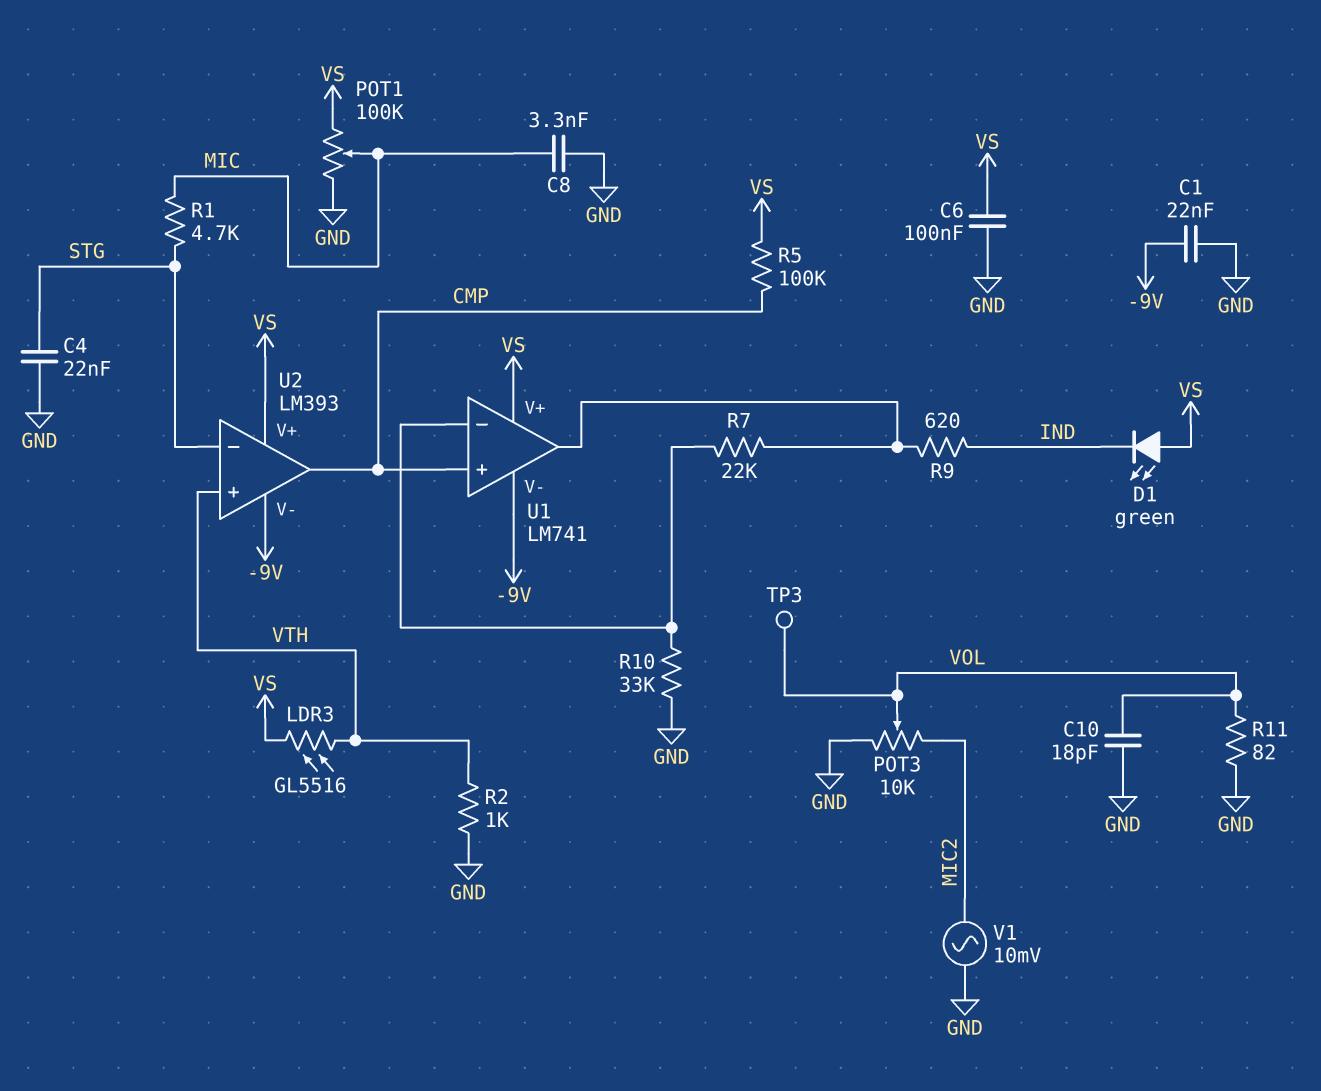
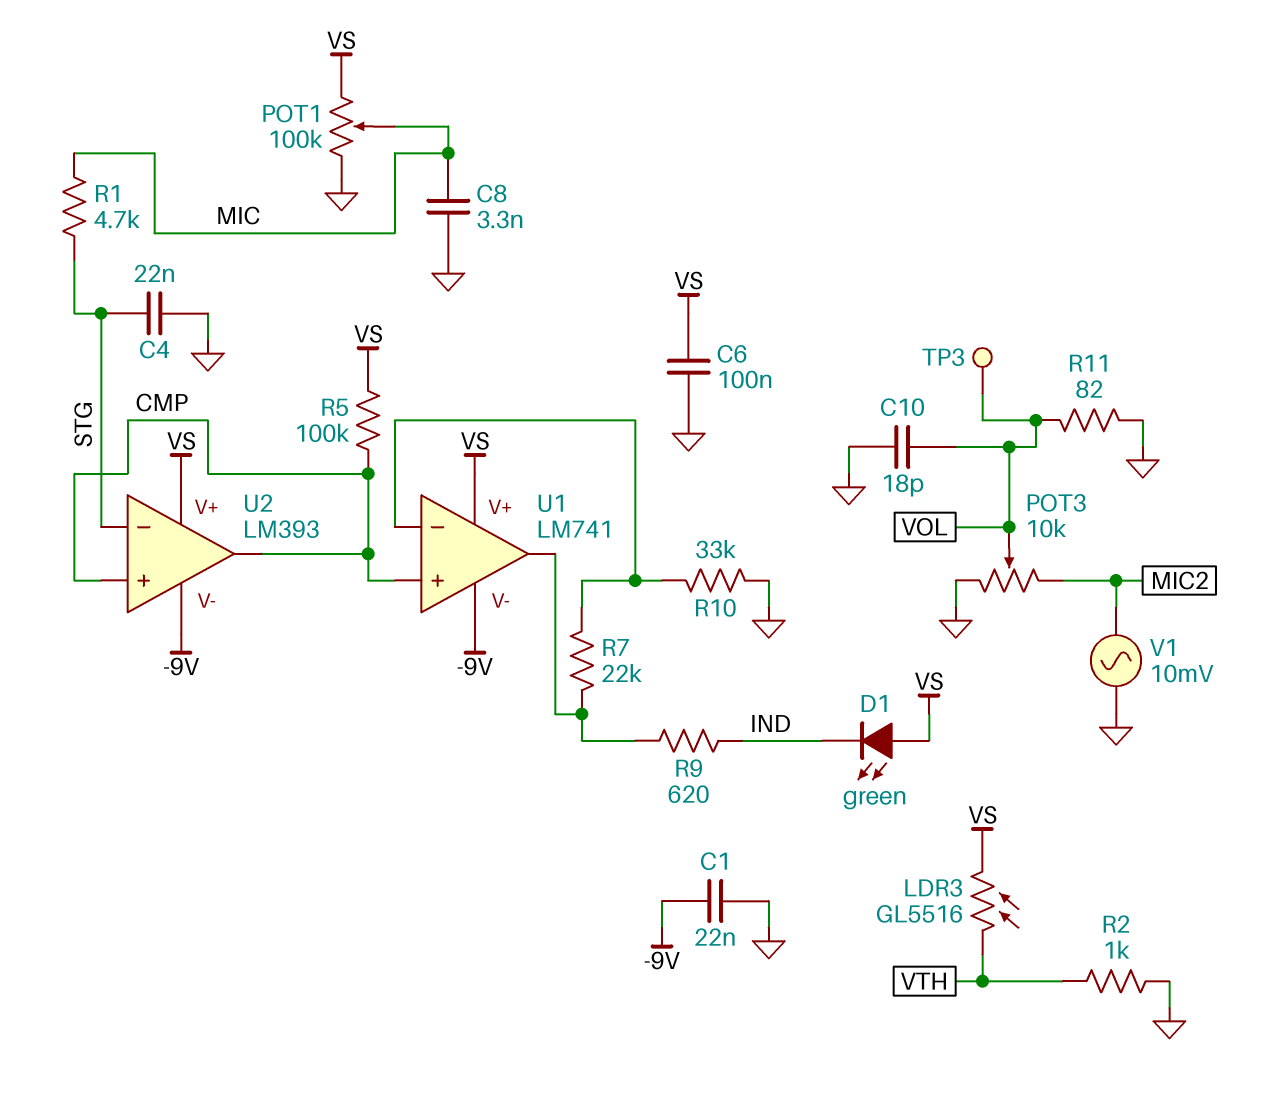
U2 pin in+: VTH -> CMP

